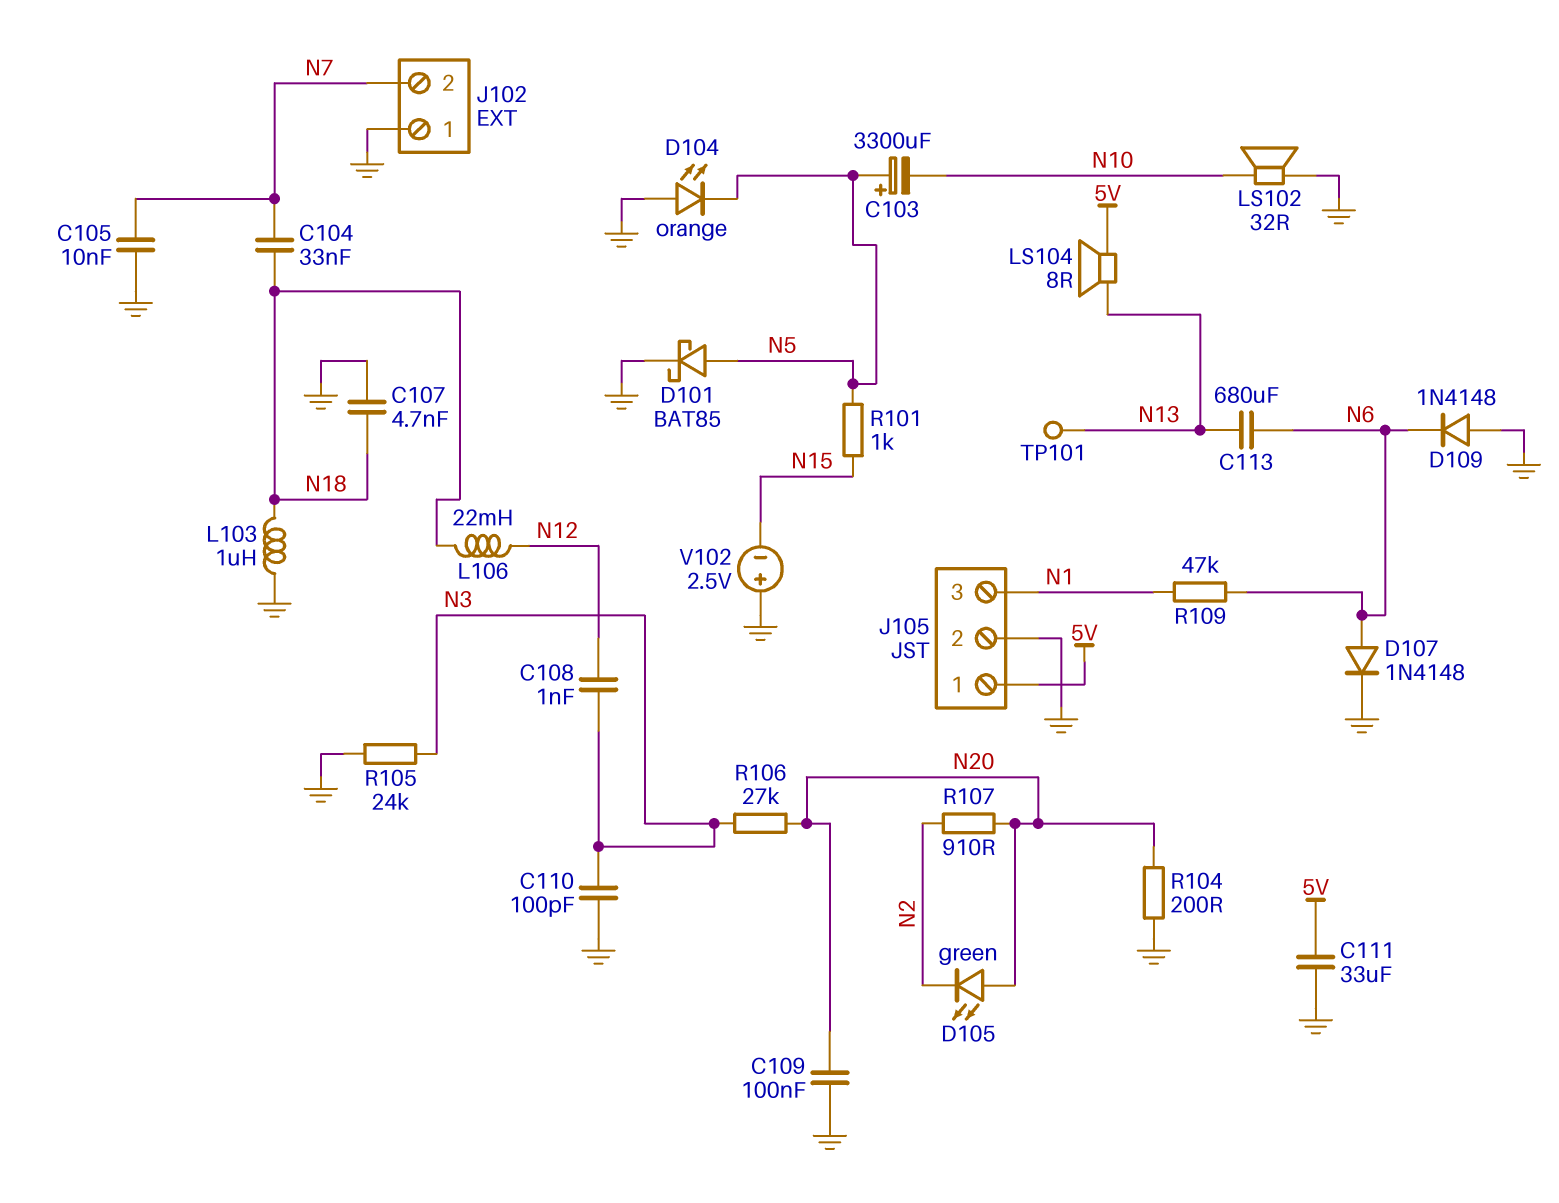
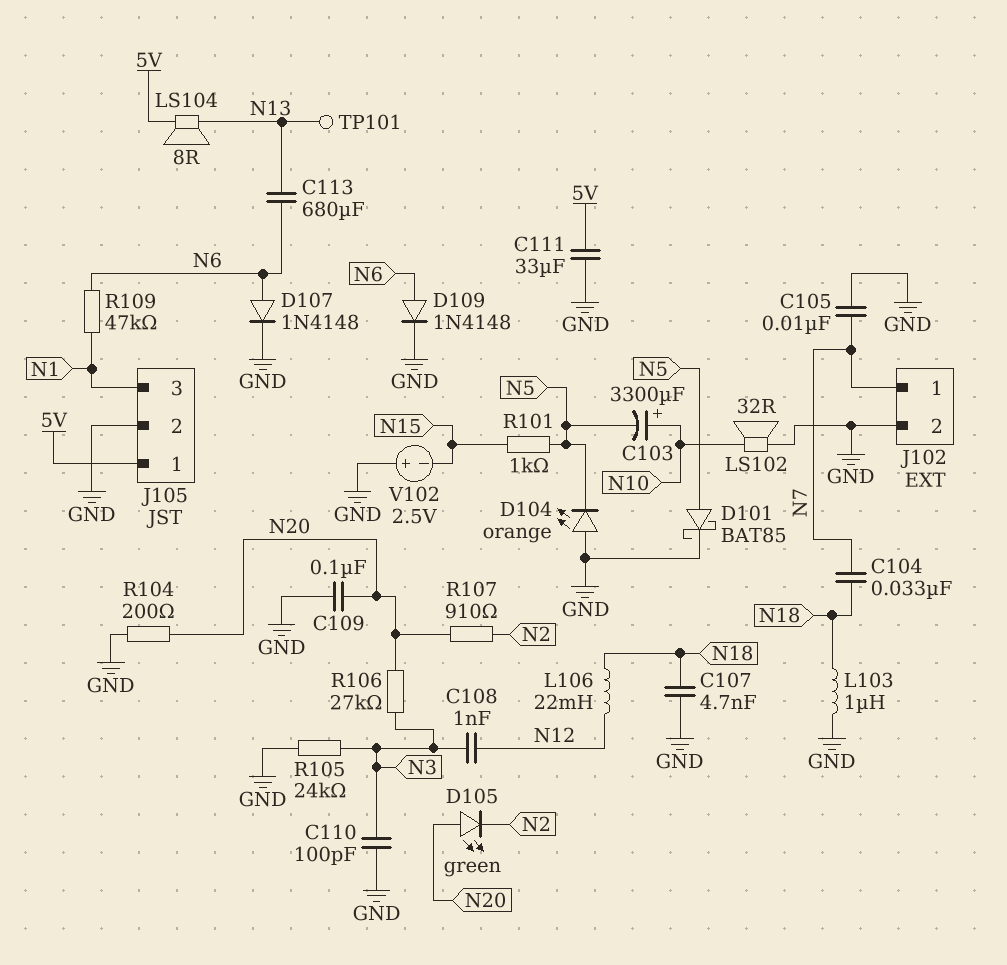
C103: 3300uF (plus N5, minus N10) -> 3300uF (plus N10, minus N5)
D109: diode 1N4148 (A GND, K N6) -> diode 1N4148 (A N6, K GND)
J102 pin 1: GND -> N7
J102 pin 2: N7 -> GND

